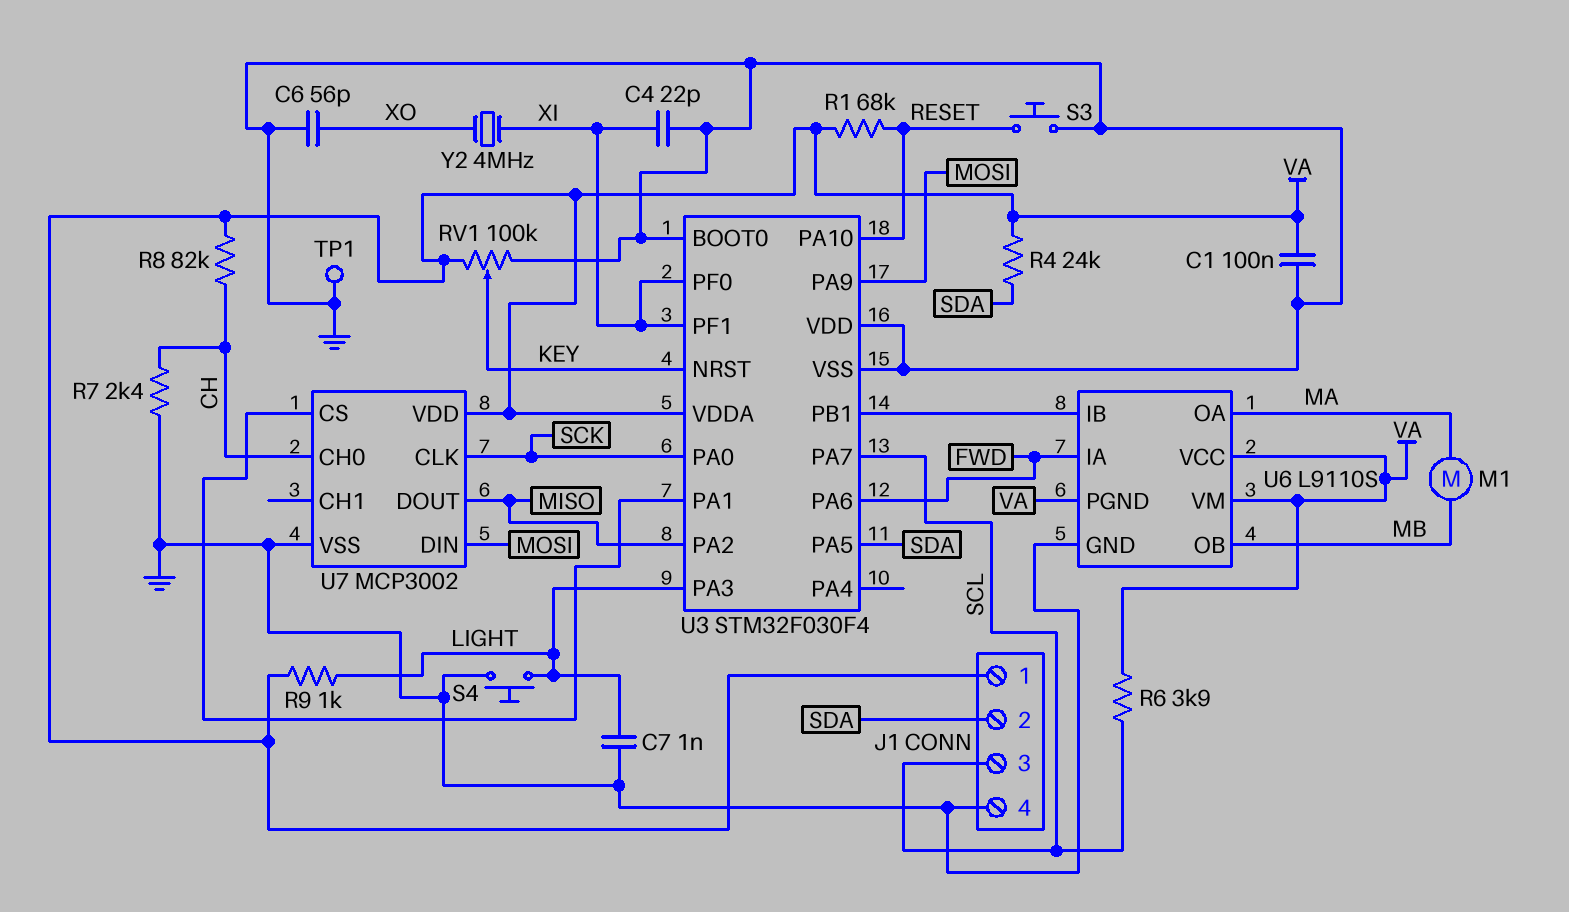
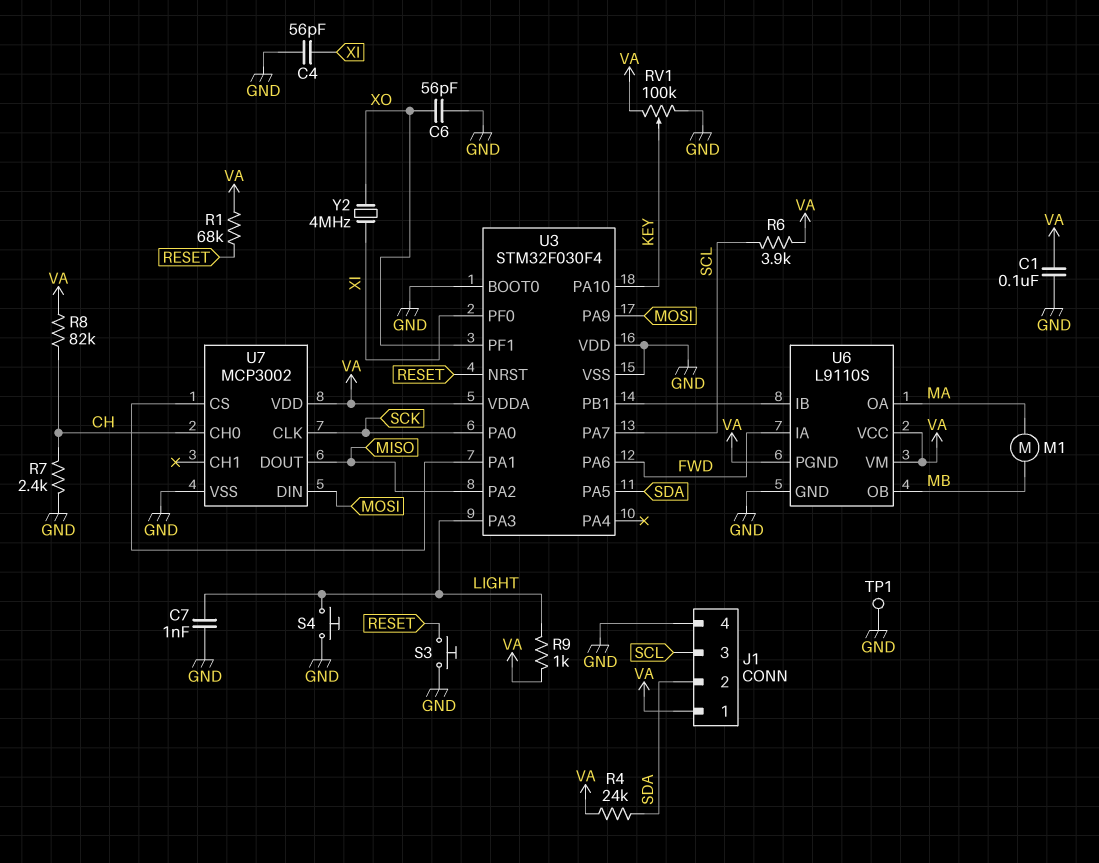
C4: 22pF (GND, XI) -> 56pF (GND, XI)
U3 pin NRST: KEY -> RESET
U3 pin PA10: RESET -> KEY
U3 pin PF1: XI -> XO

